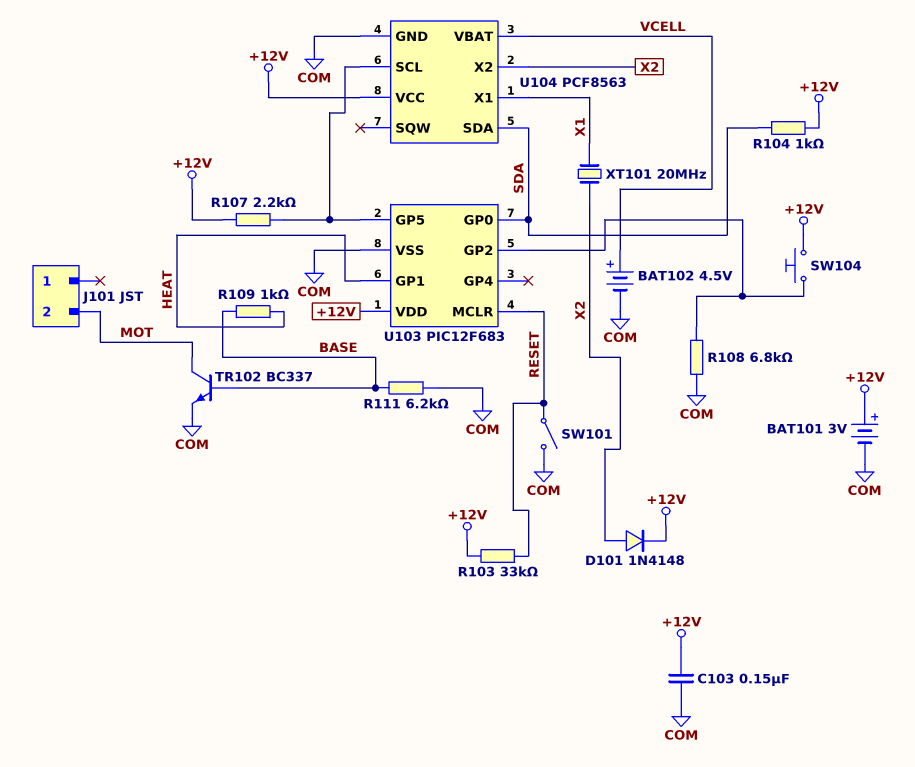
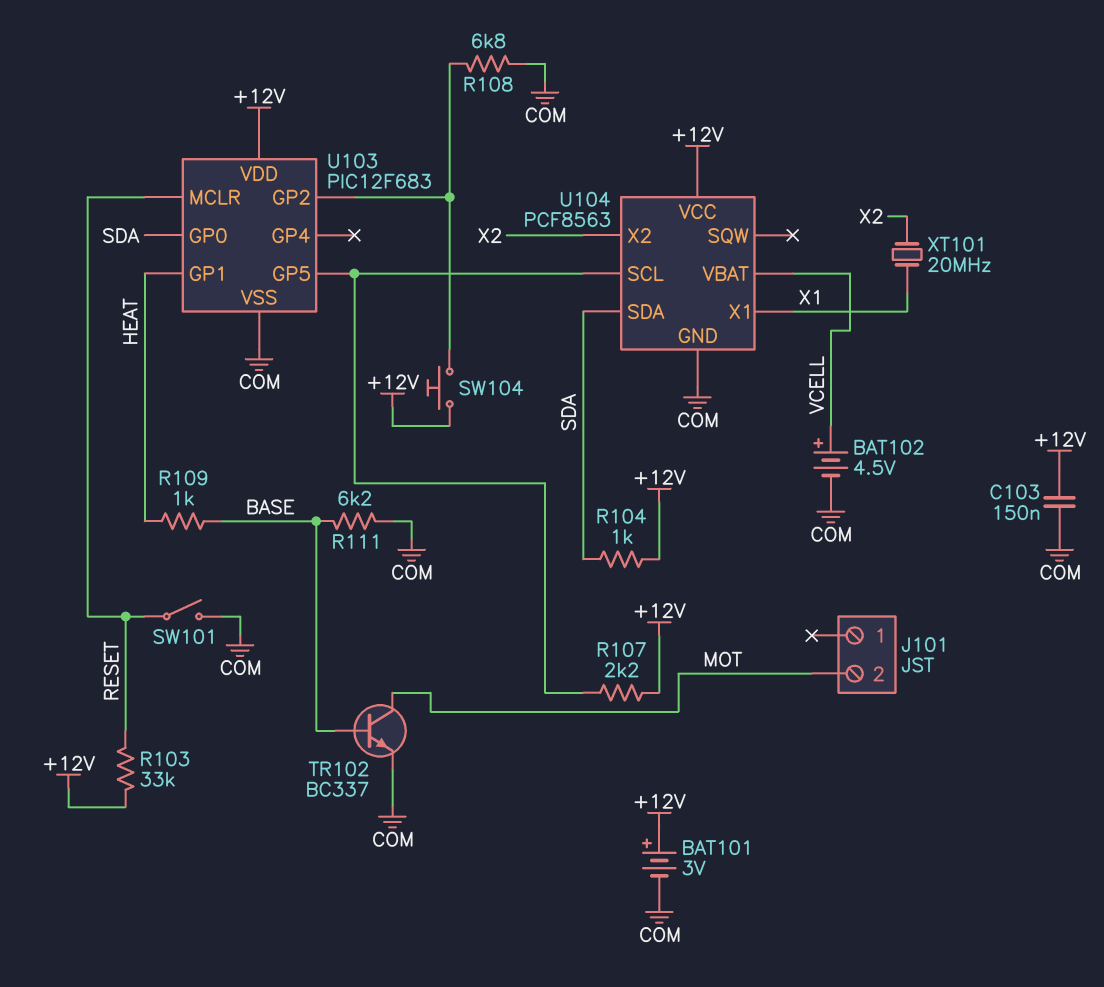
D101: diode 1N4148 (A X2, K +12V) -> none

